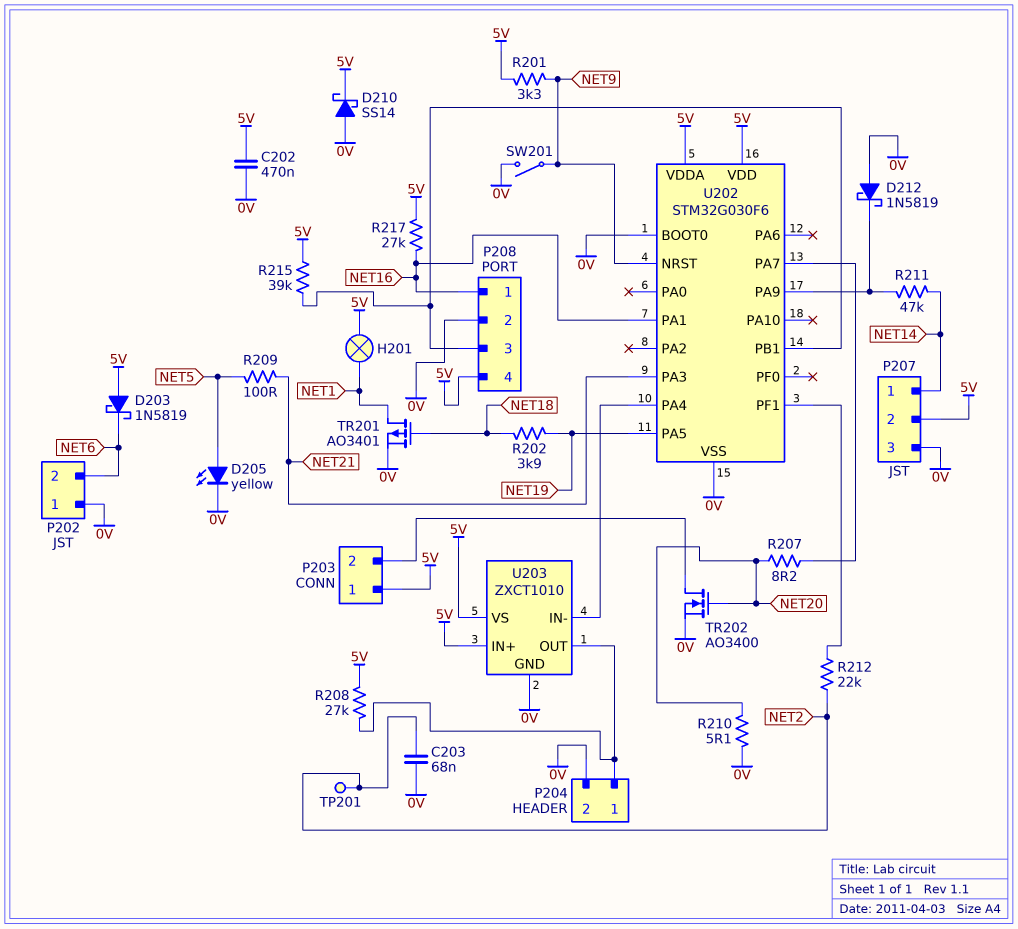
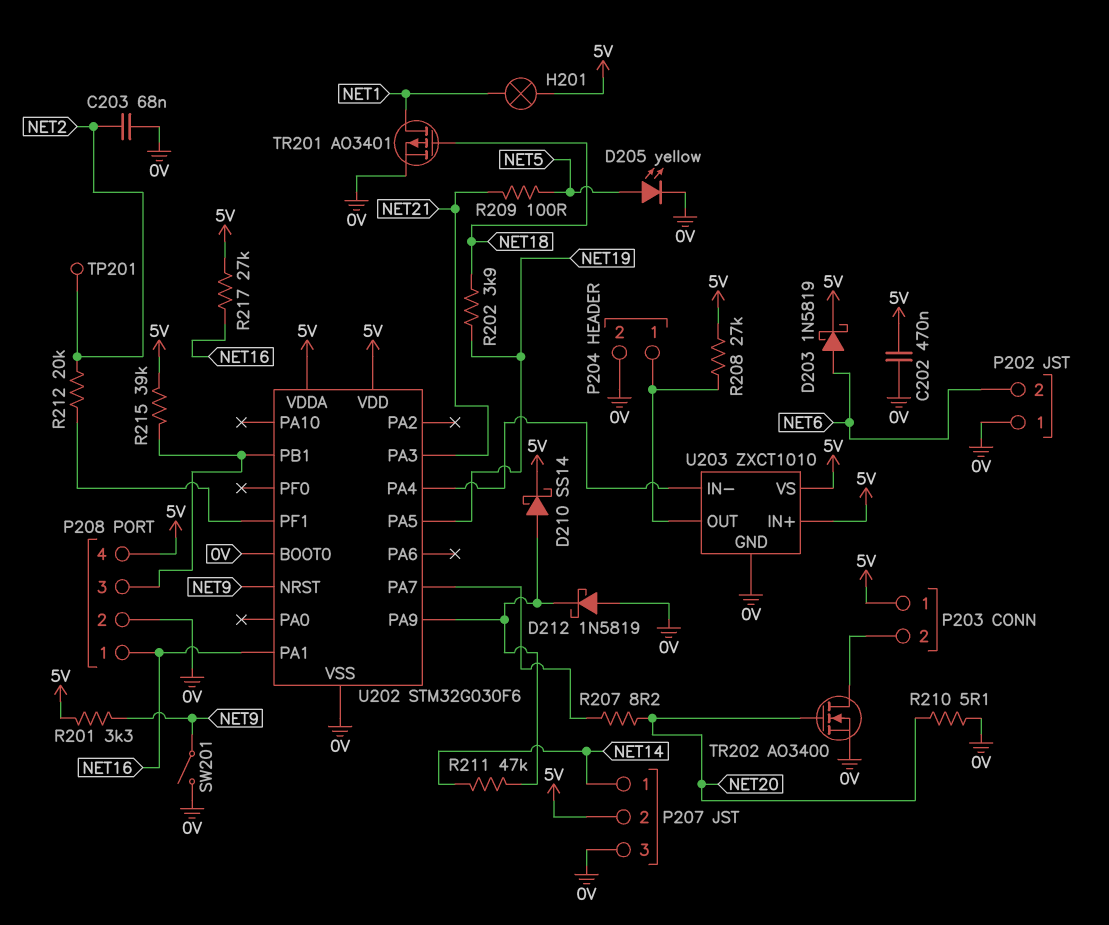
D203: schottky 1N5819 (A 5V, K NET6) -> schottky 1N5819 (A NET6, K 5V)
D210: schottky SS14 (A 0V, K 5V) -> schottky SS14 (A U202/PA9, K 5V)
R212: 22k (NET2, U202/PF1) -> 20k (NET2, U202/PF1)

